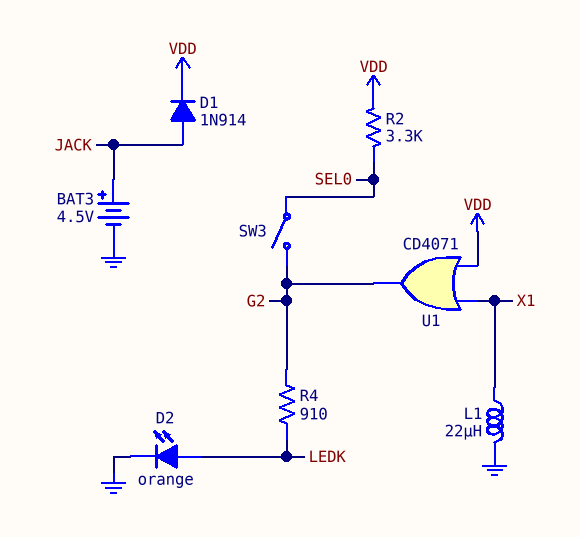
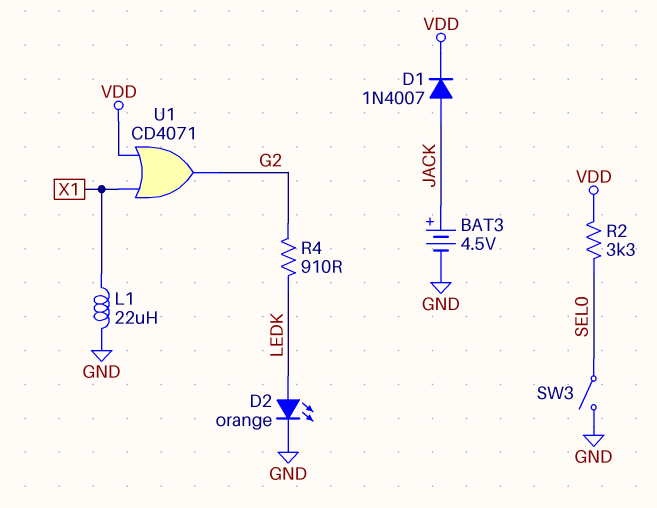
D1: diode 1N914 (A JACK, K VDD) -> diode 1N4007 (A JACK, K VDD)
SW3: switch (G2, SEL0) -> switch (GND, SEL0)

